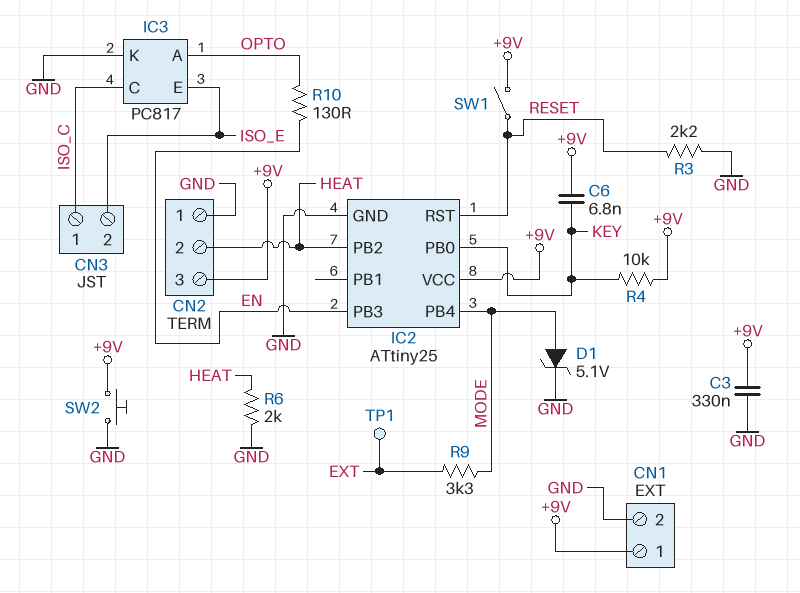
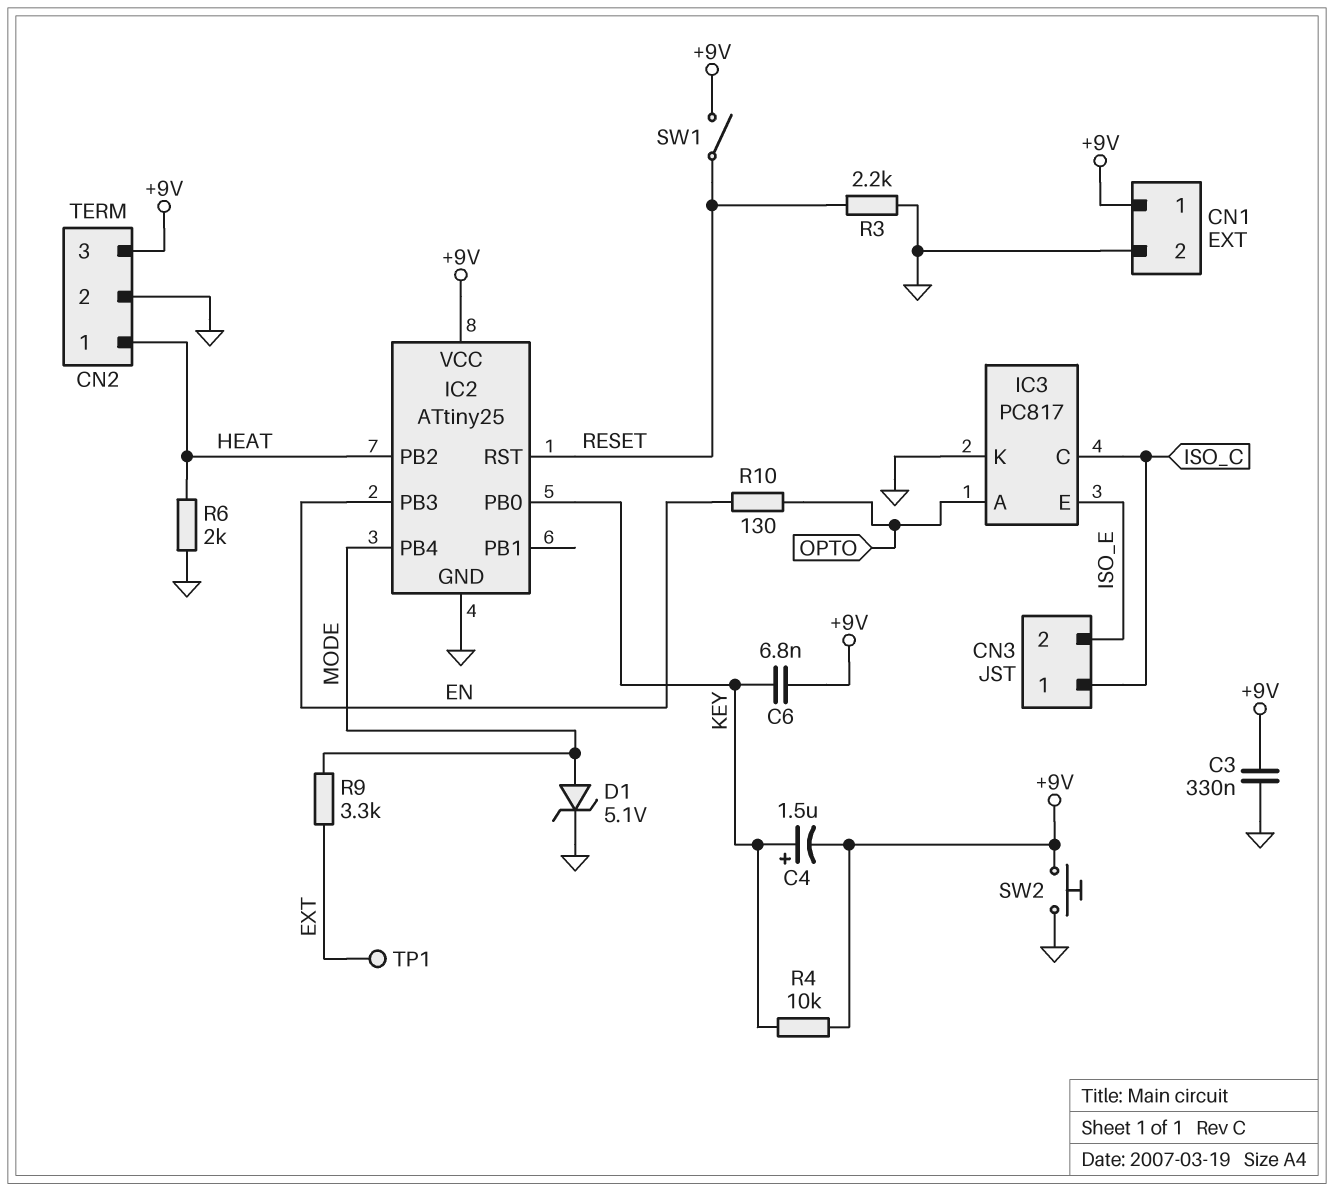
C4: none -> 1.5uF (plus KEY, minus +9V)
CN2 pin 1: GND -> HEAT
CN2 pin 2: HEAT -> GND

